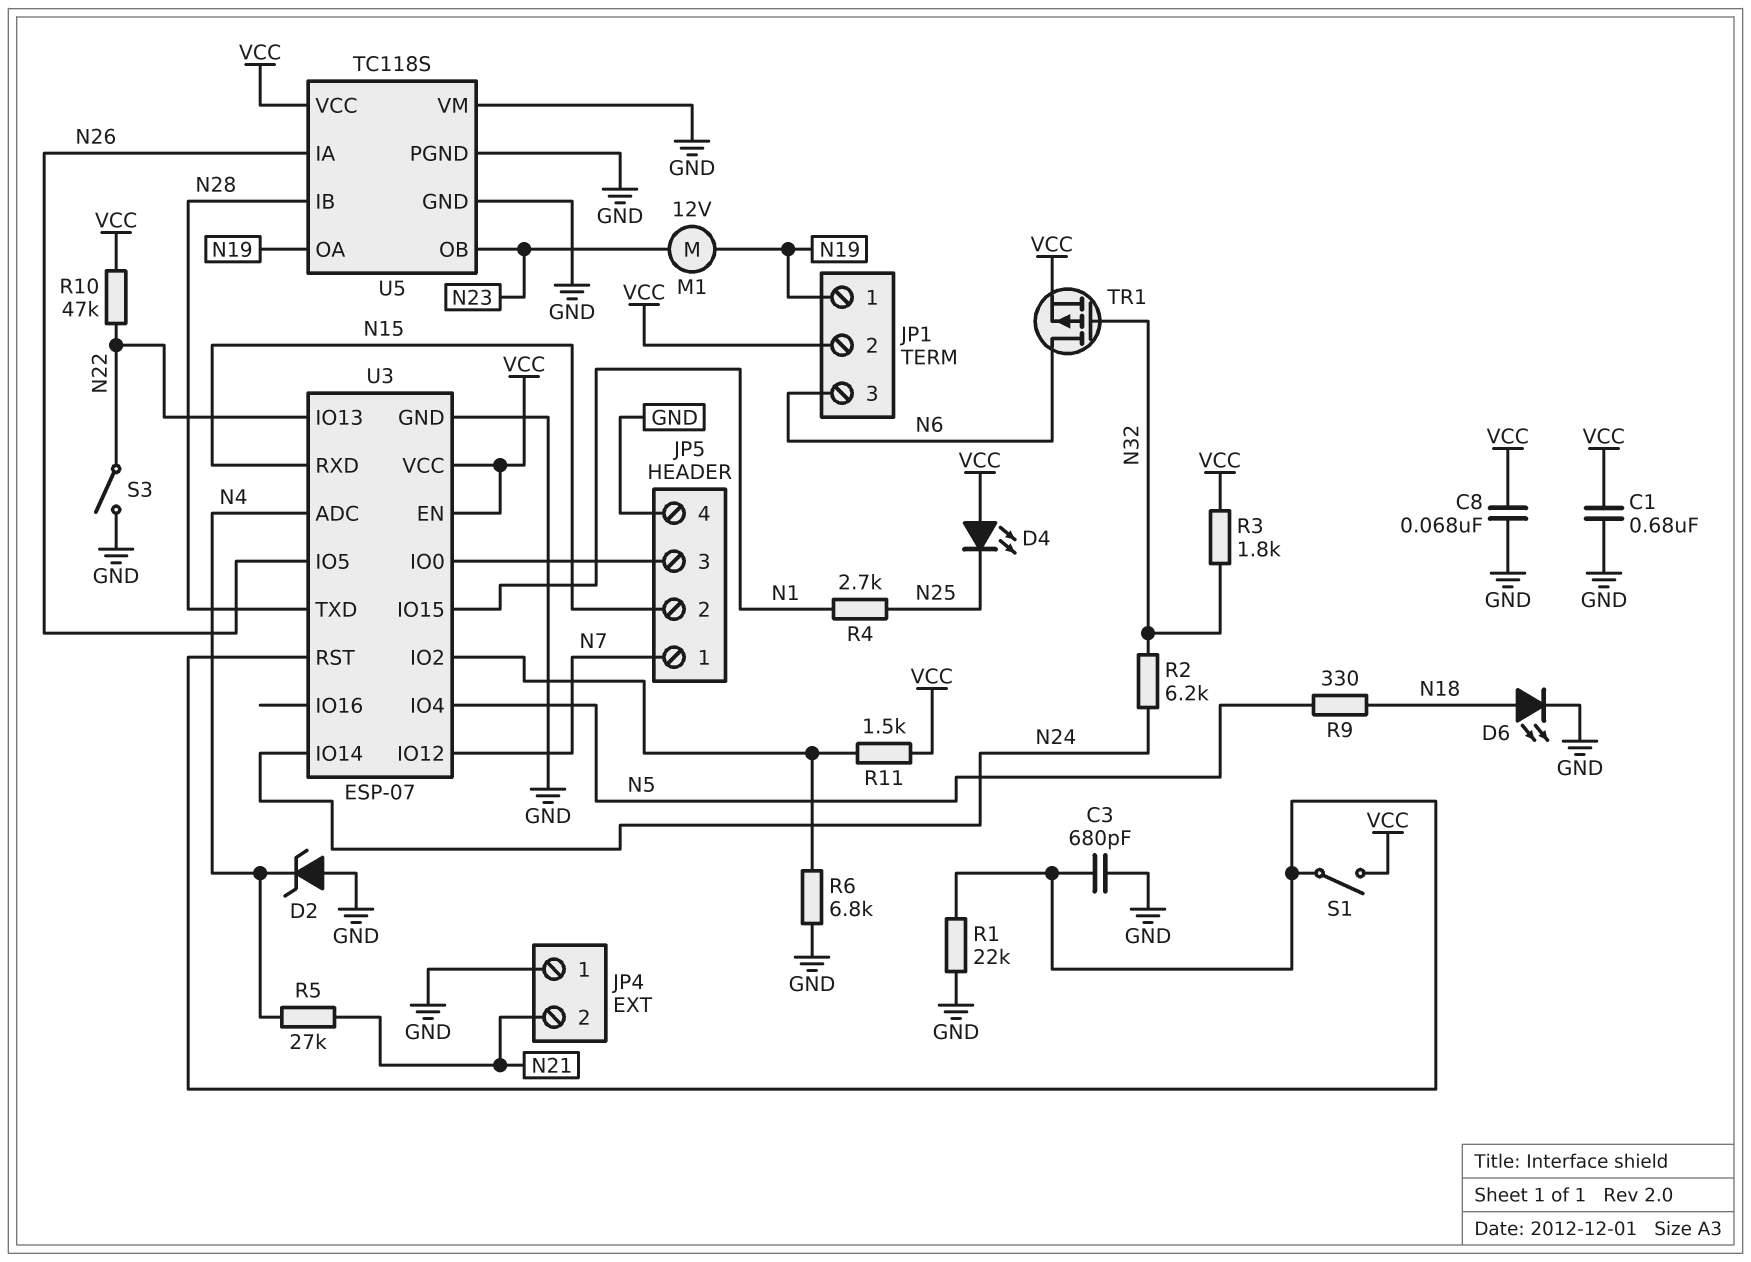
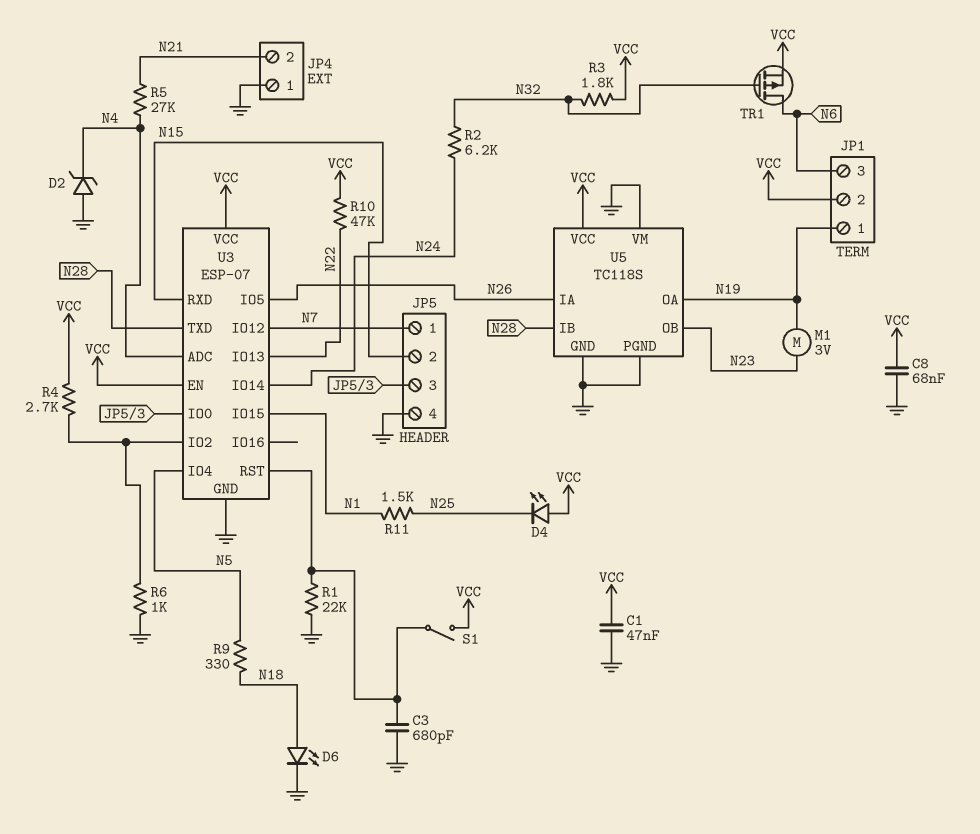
C1: 680nF (GND, VCC) -> 47nF (GND, VCC)
M1: motor 12V (N19, N23) -> motor 3V (N19, N23)
R4: 2.7k (N1, N25) -> 2.7k (U3/IO2, VCC)
R6: 6.8k (GND, U3/IO2) -> 1k (GND, U3/IO2)
R11: 1.5k (U3/IO2, VCC) -> 1.5k (N1, N25)
S3: switch (GND, N22) -> none

